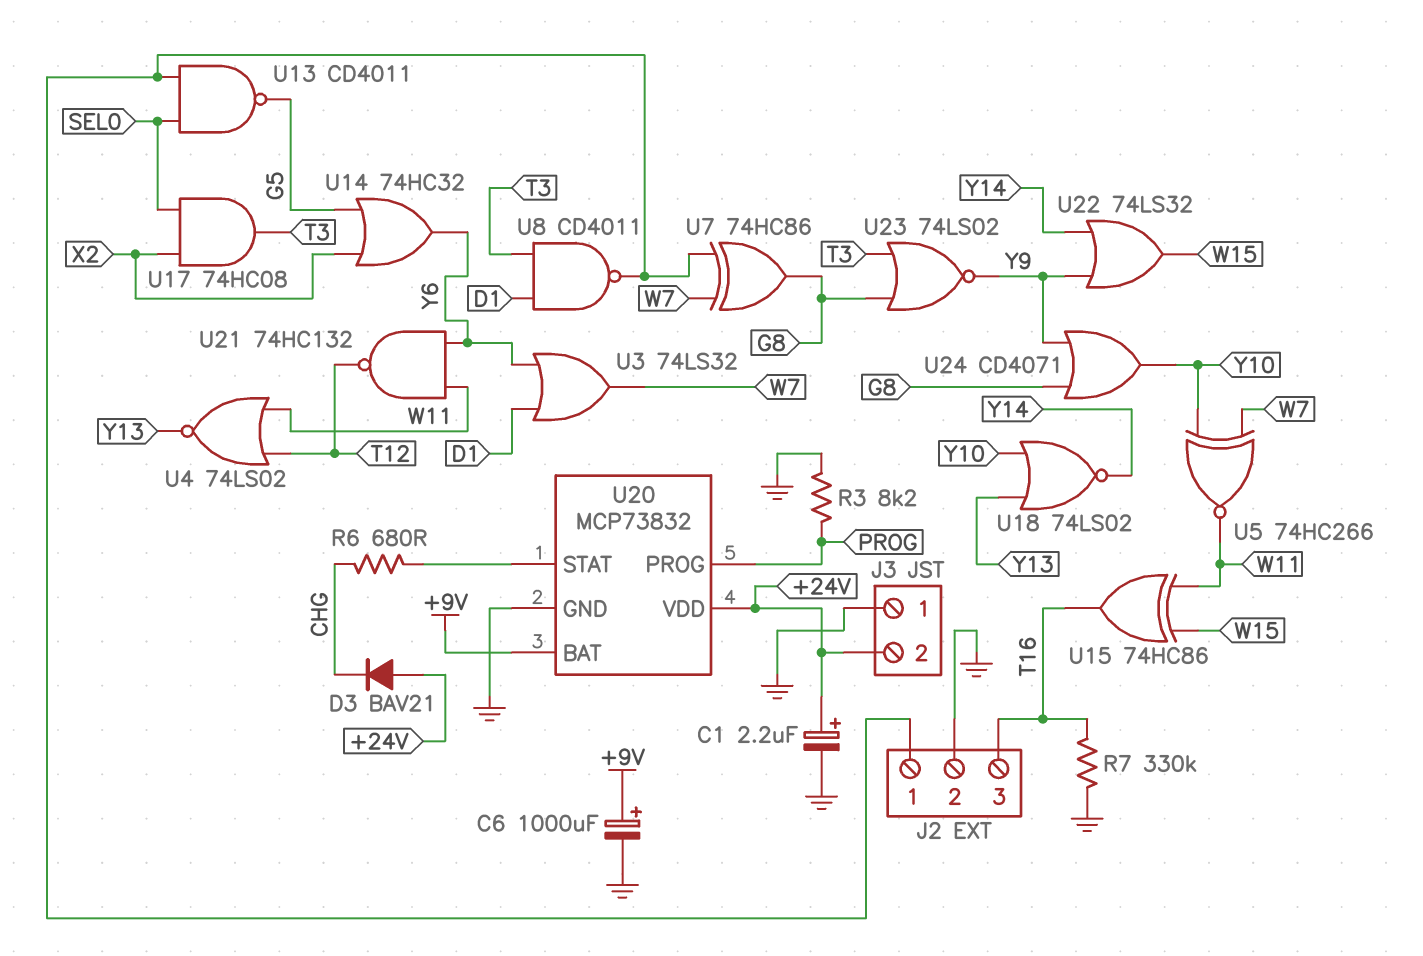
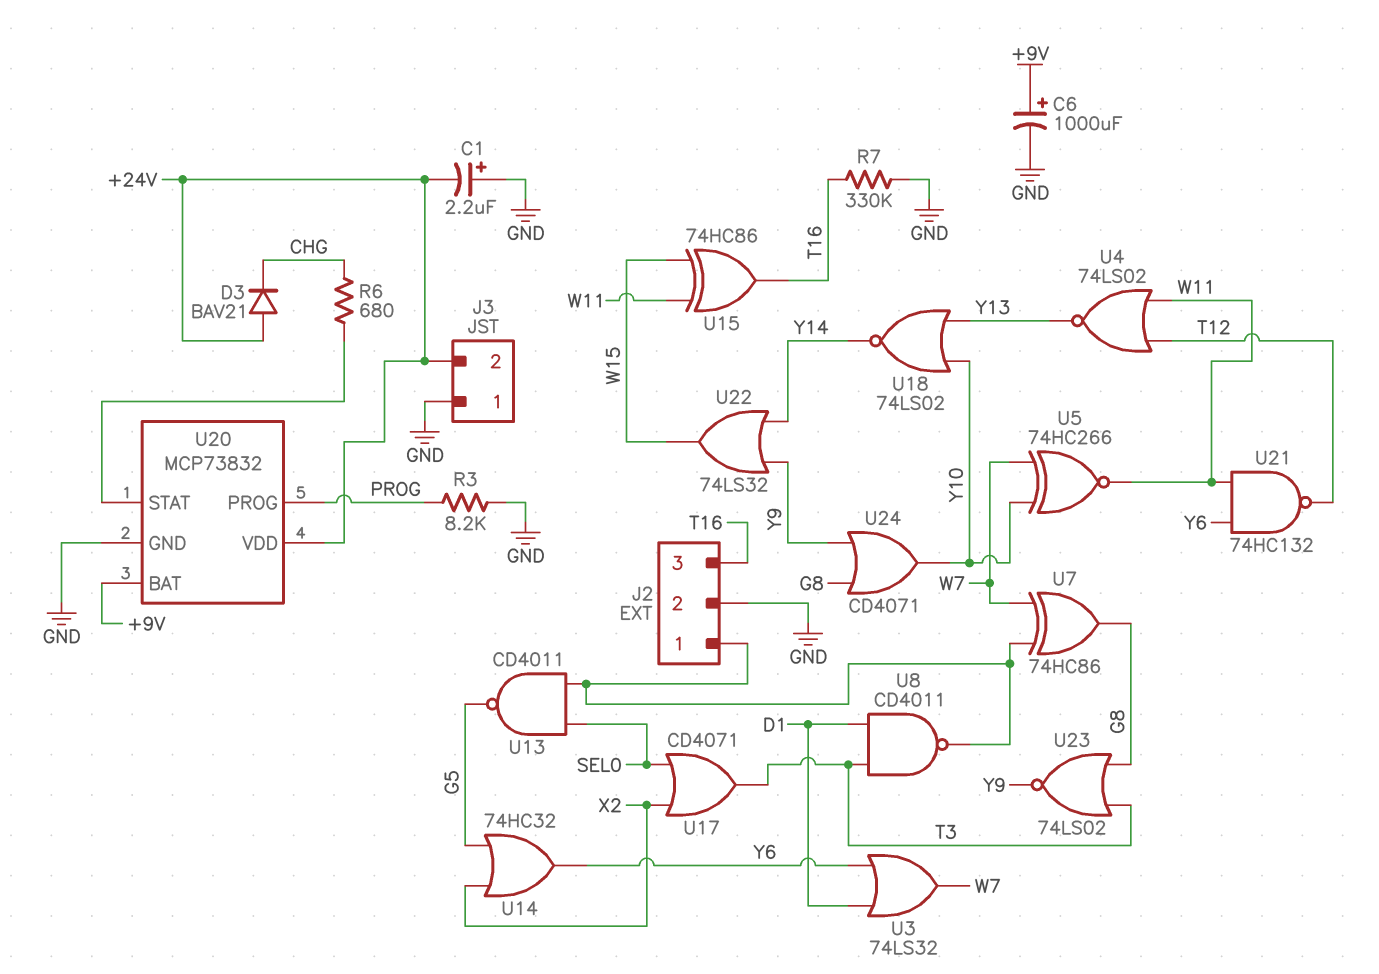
C1: 2.2uF (plus +24V, minus GND) -> 2.2uF (plus GND, minus +24V)
U17: AND 74HC08 (in SEL0, in X2, out T3) -> OR CD4071 (in SEL0, in X2, out T3)

